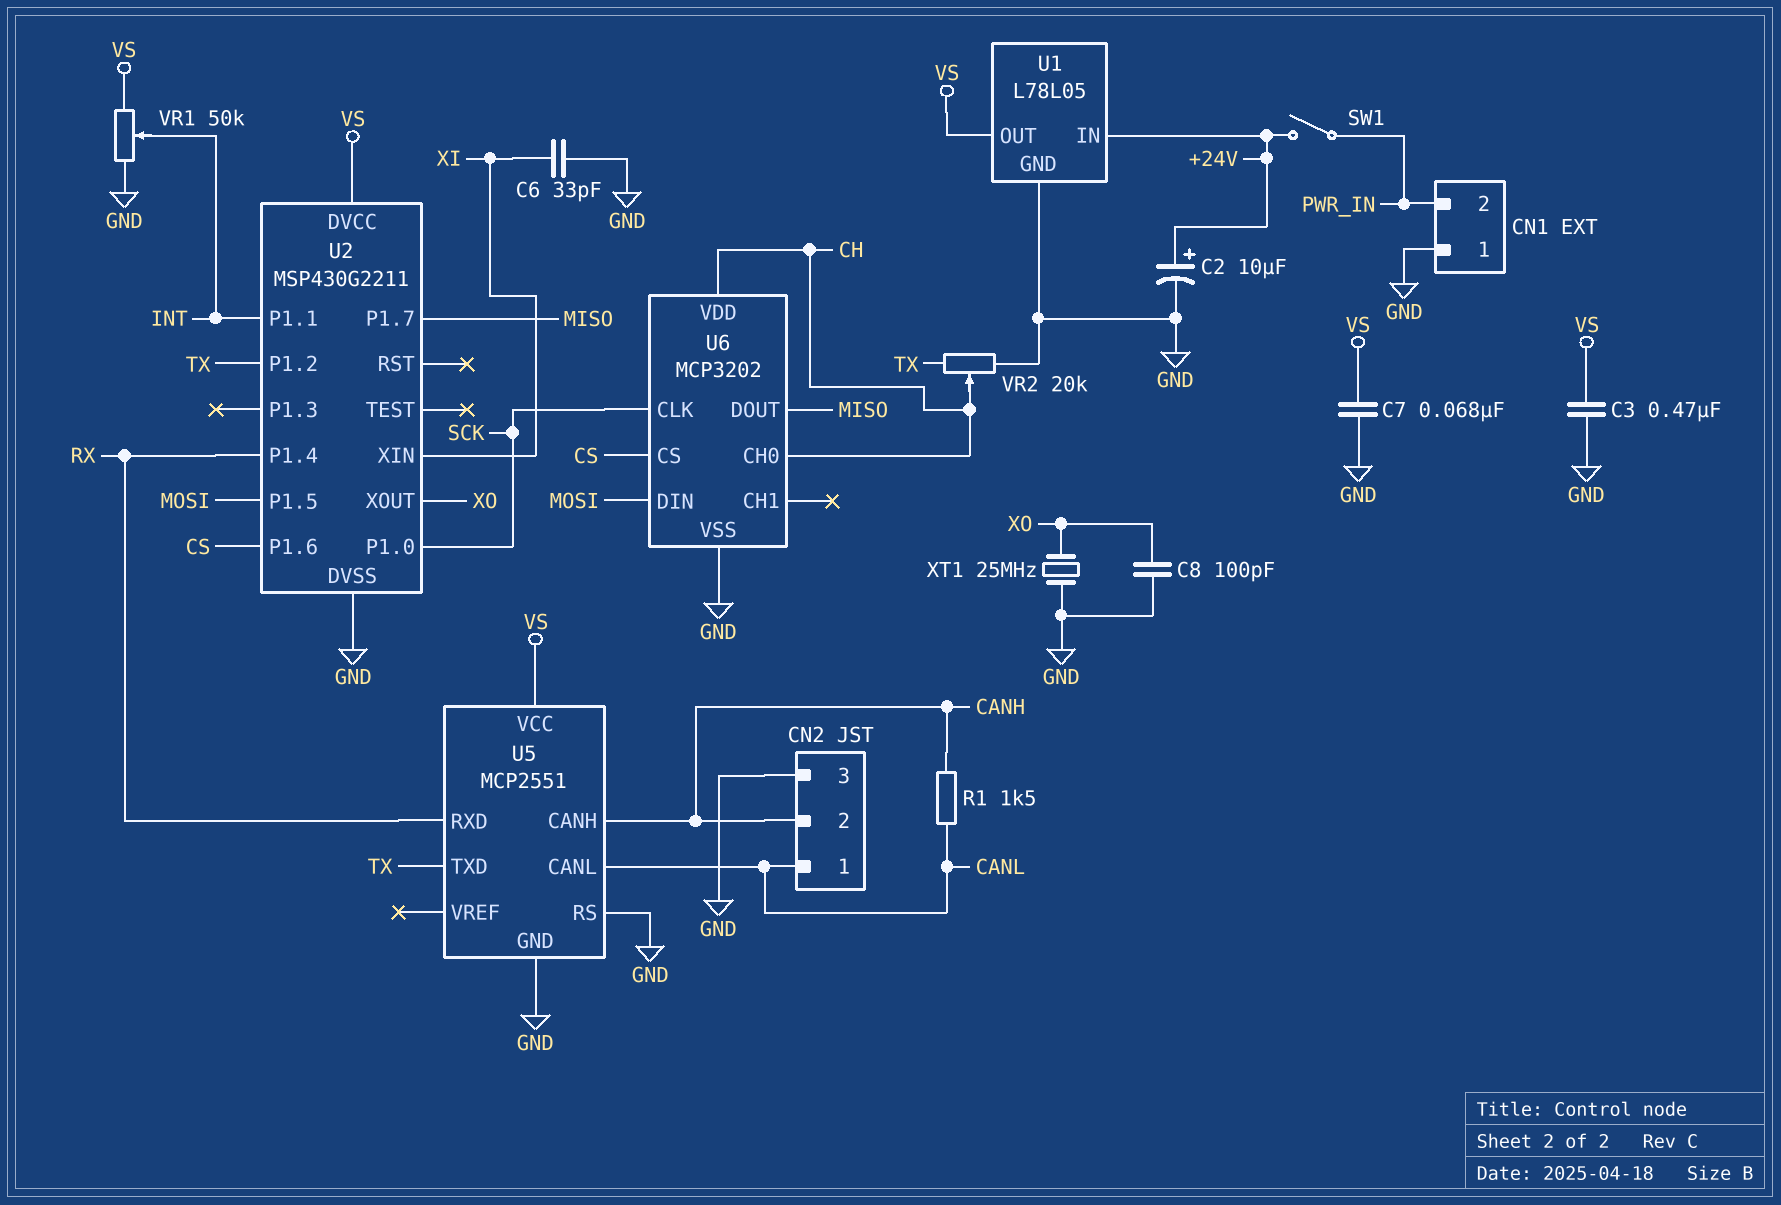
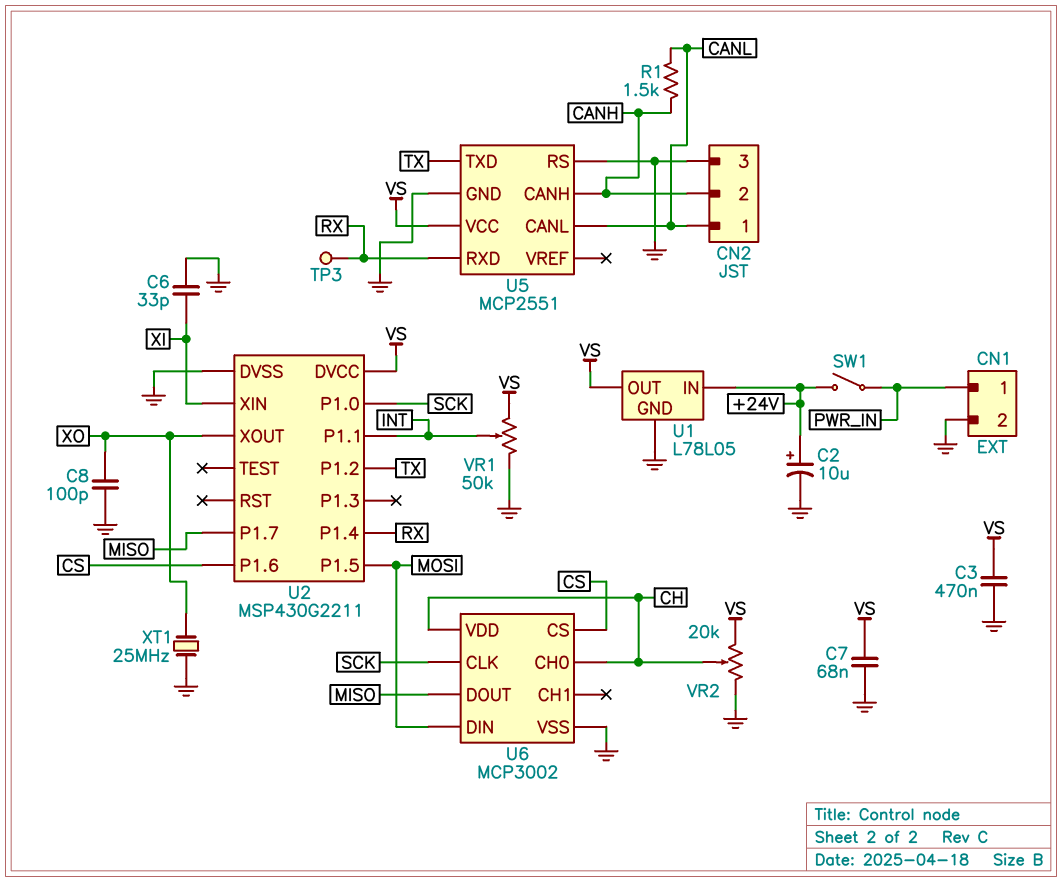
CN1 pin 1: GND -> PWR_IN
CN1 pin 2: PWR_IN -> GND
TP3: none -> test point (RX)
U6: MCP3202 -> MCP3002
VR2: 20k (GND, TX, wiper CH) -> 20k (GND, VS, wiper CH)

